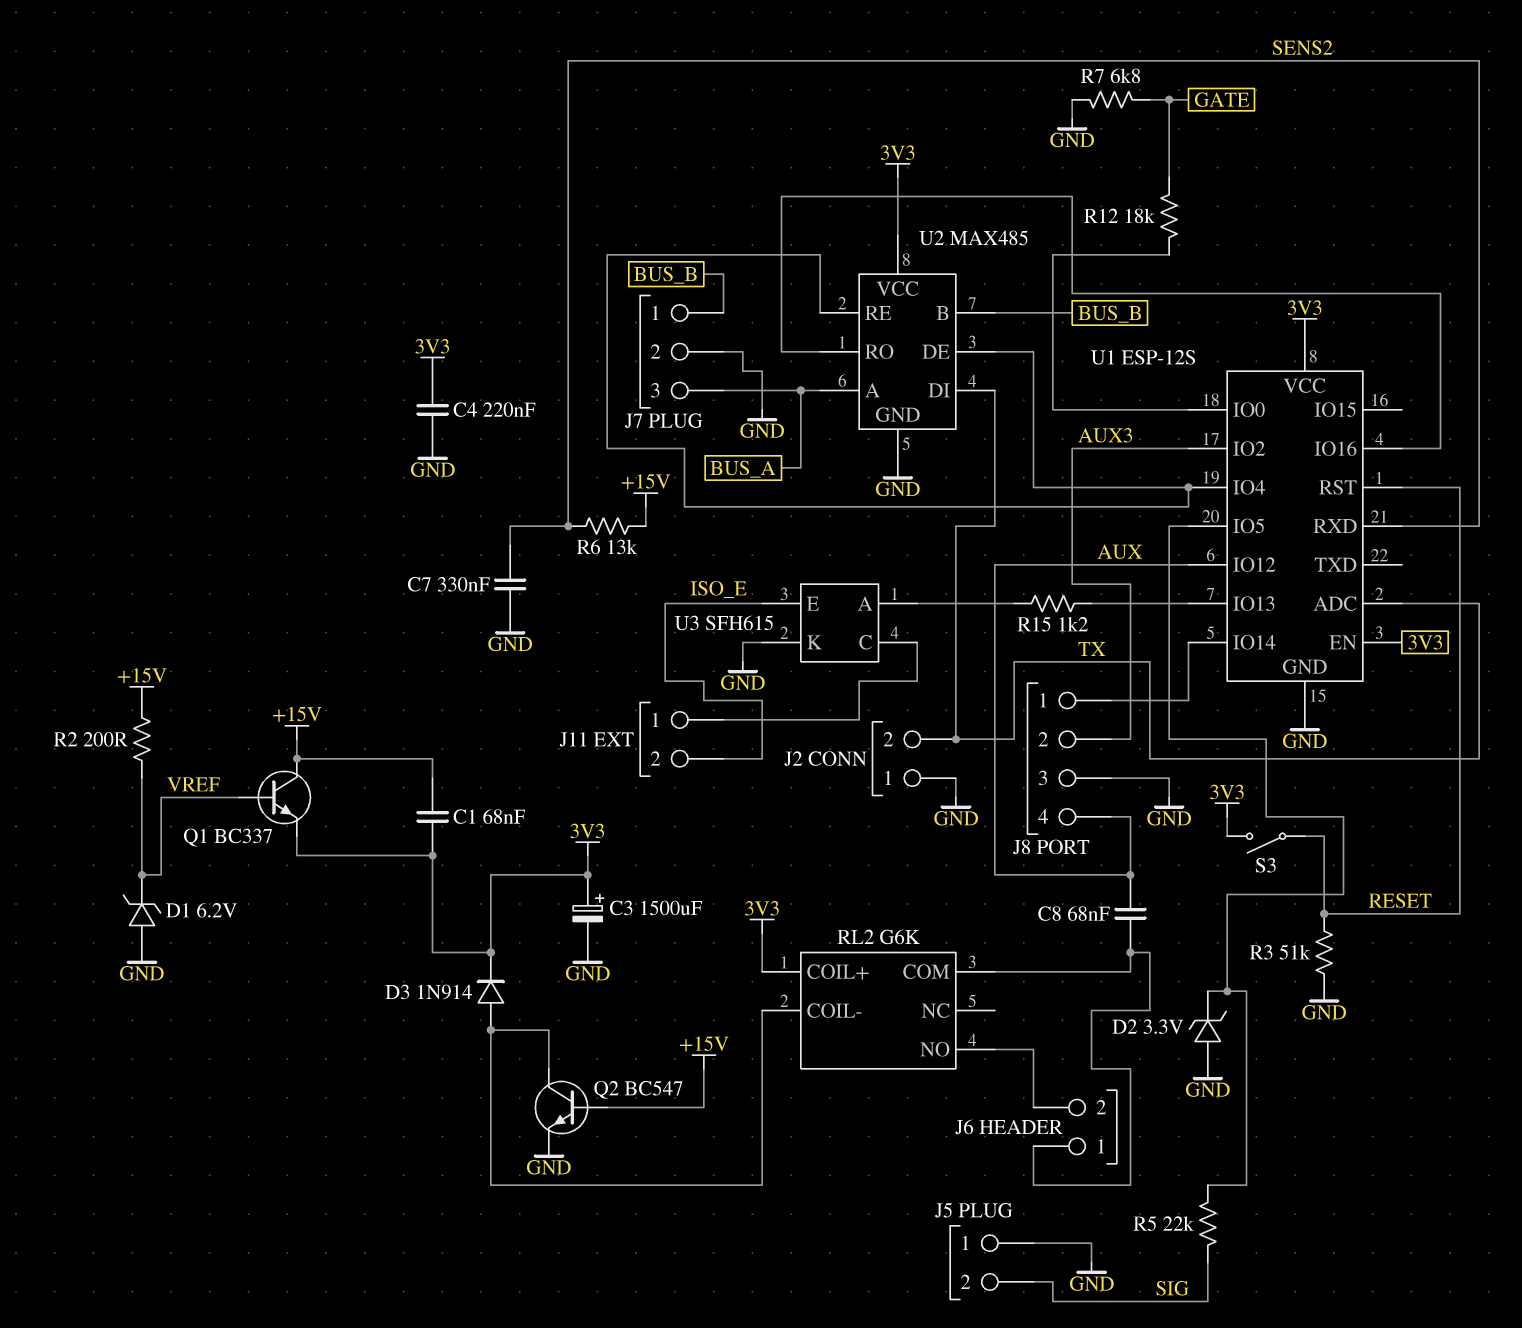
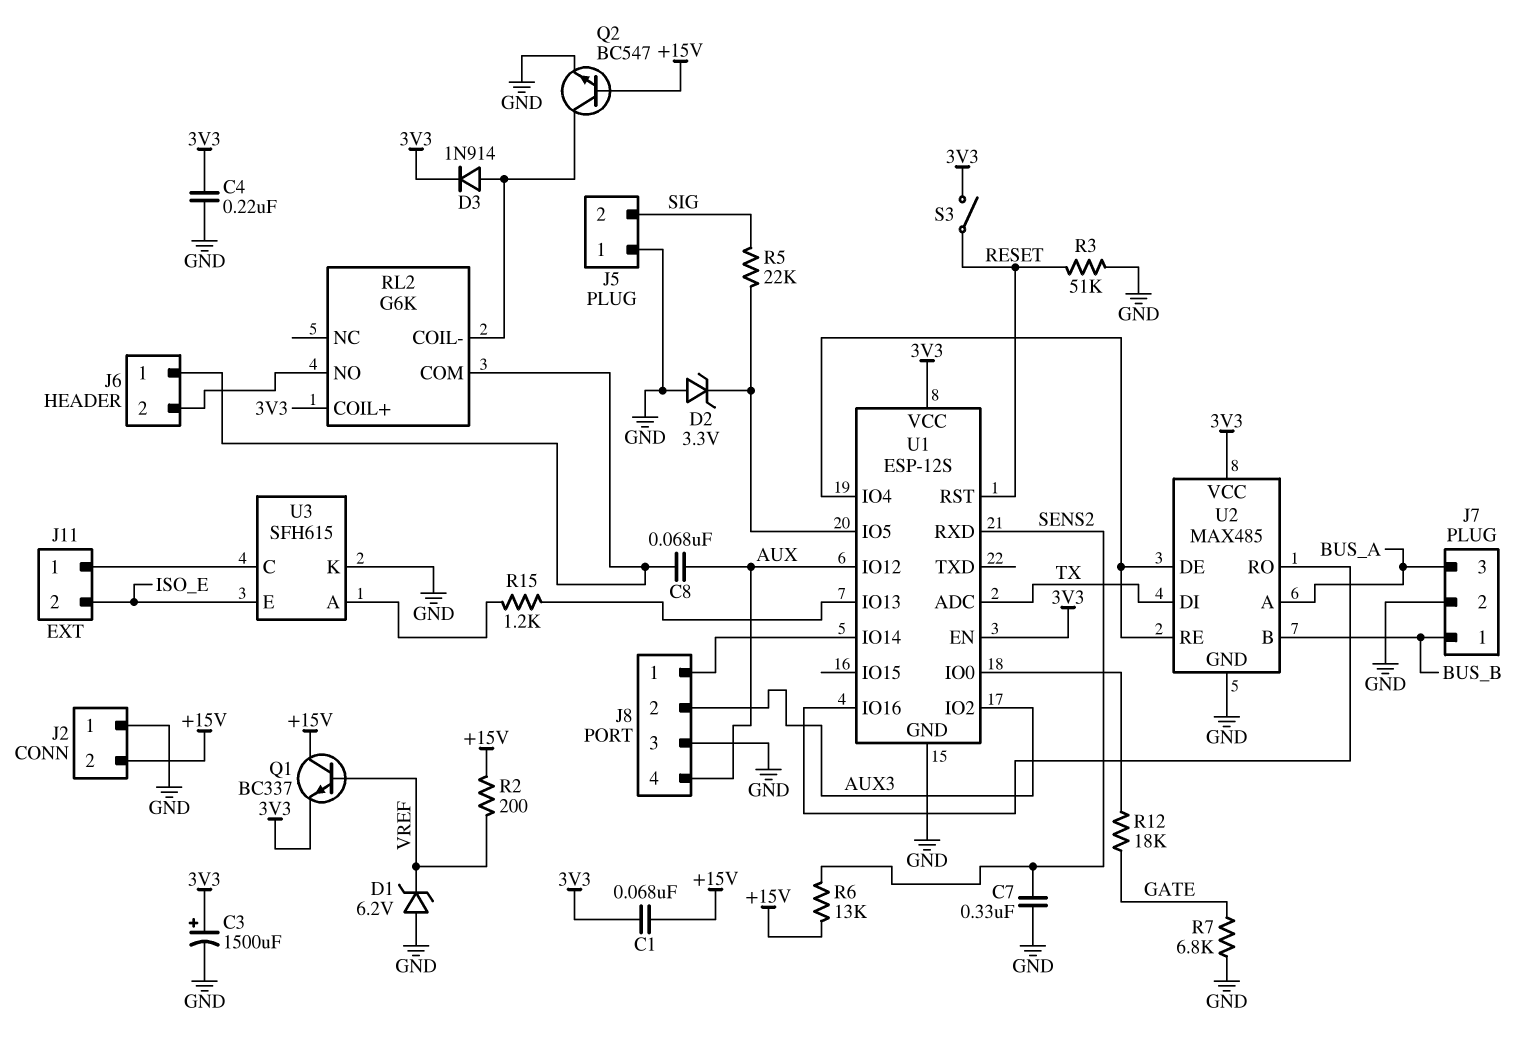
J2 pin 2: TX -> +15V

